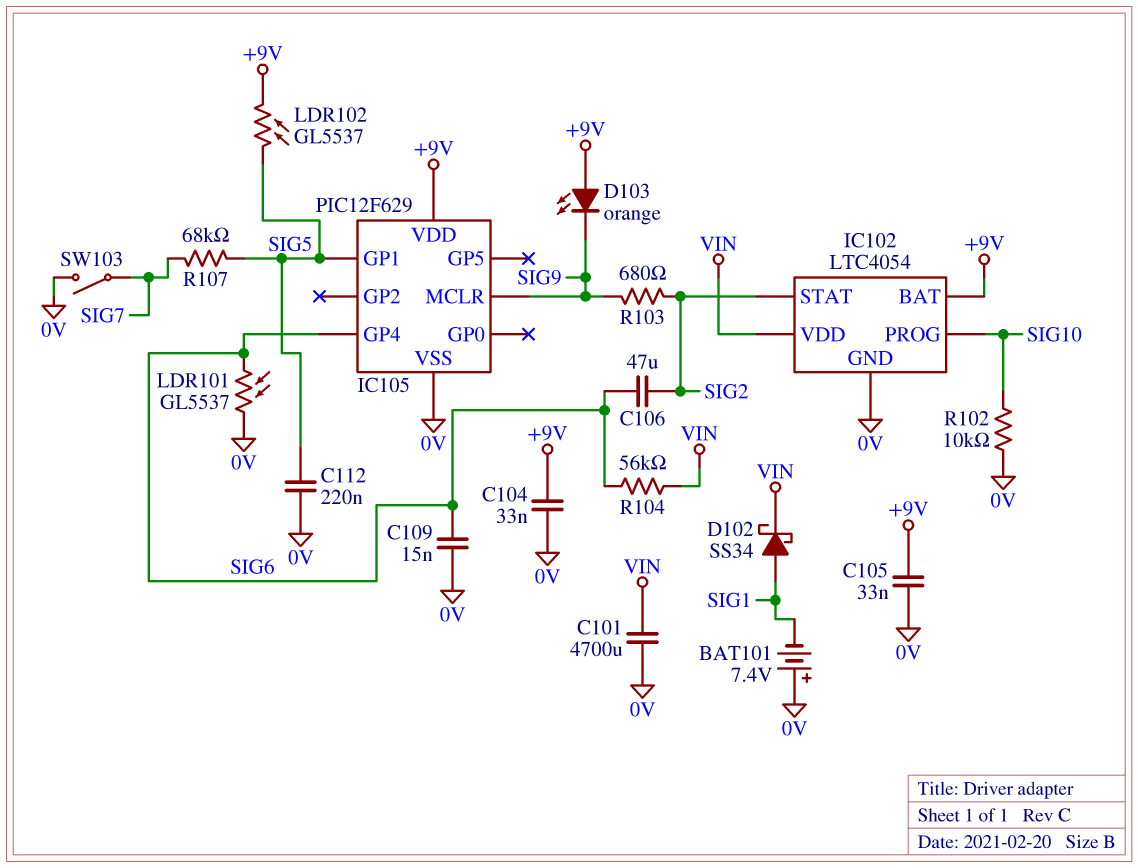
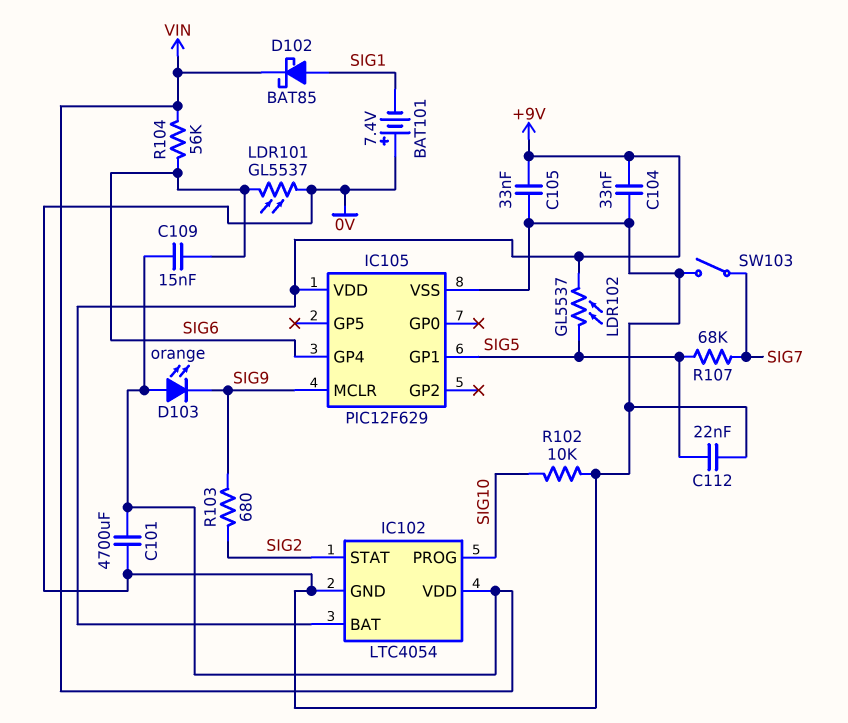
C106: 47uF (SIG2, SIG6) -> none
C109: 15nF (0V, SIG6) -> 15nF (SIG6, VIN)
C112: 220nF (0V, SIG5) -> 22nF (0V, SIG5)
D102: schottky SS34 (A SIG1, K VIN) -> schottky BAT85 (A SIG1, K VIN)
D103: LED orange (A +9V, K SIG9) -> LED orange (A VIN, K SIG9)

